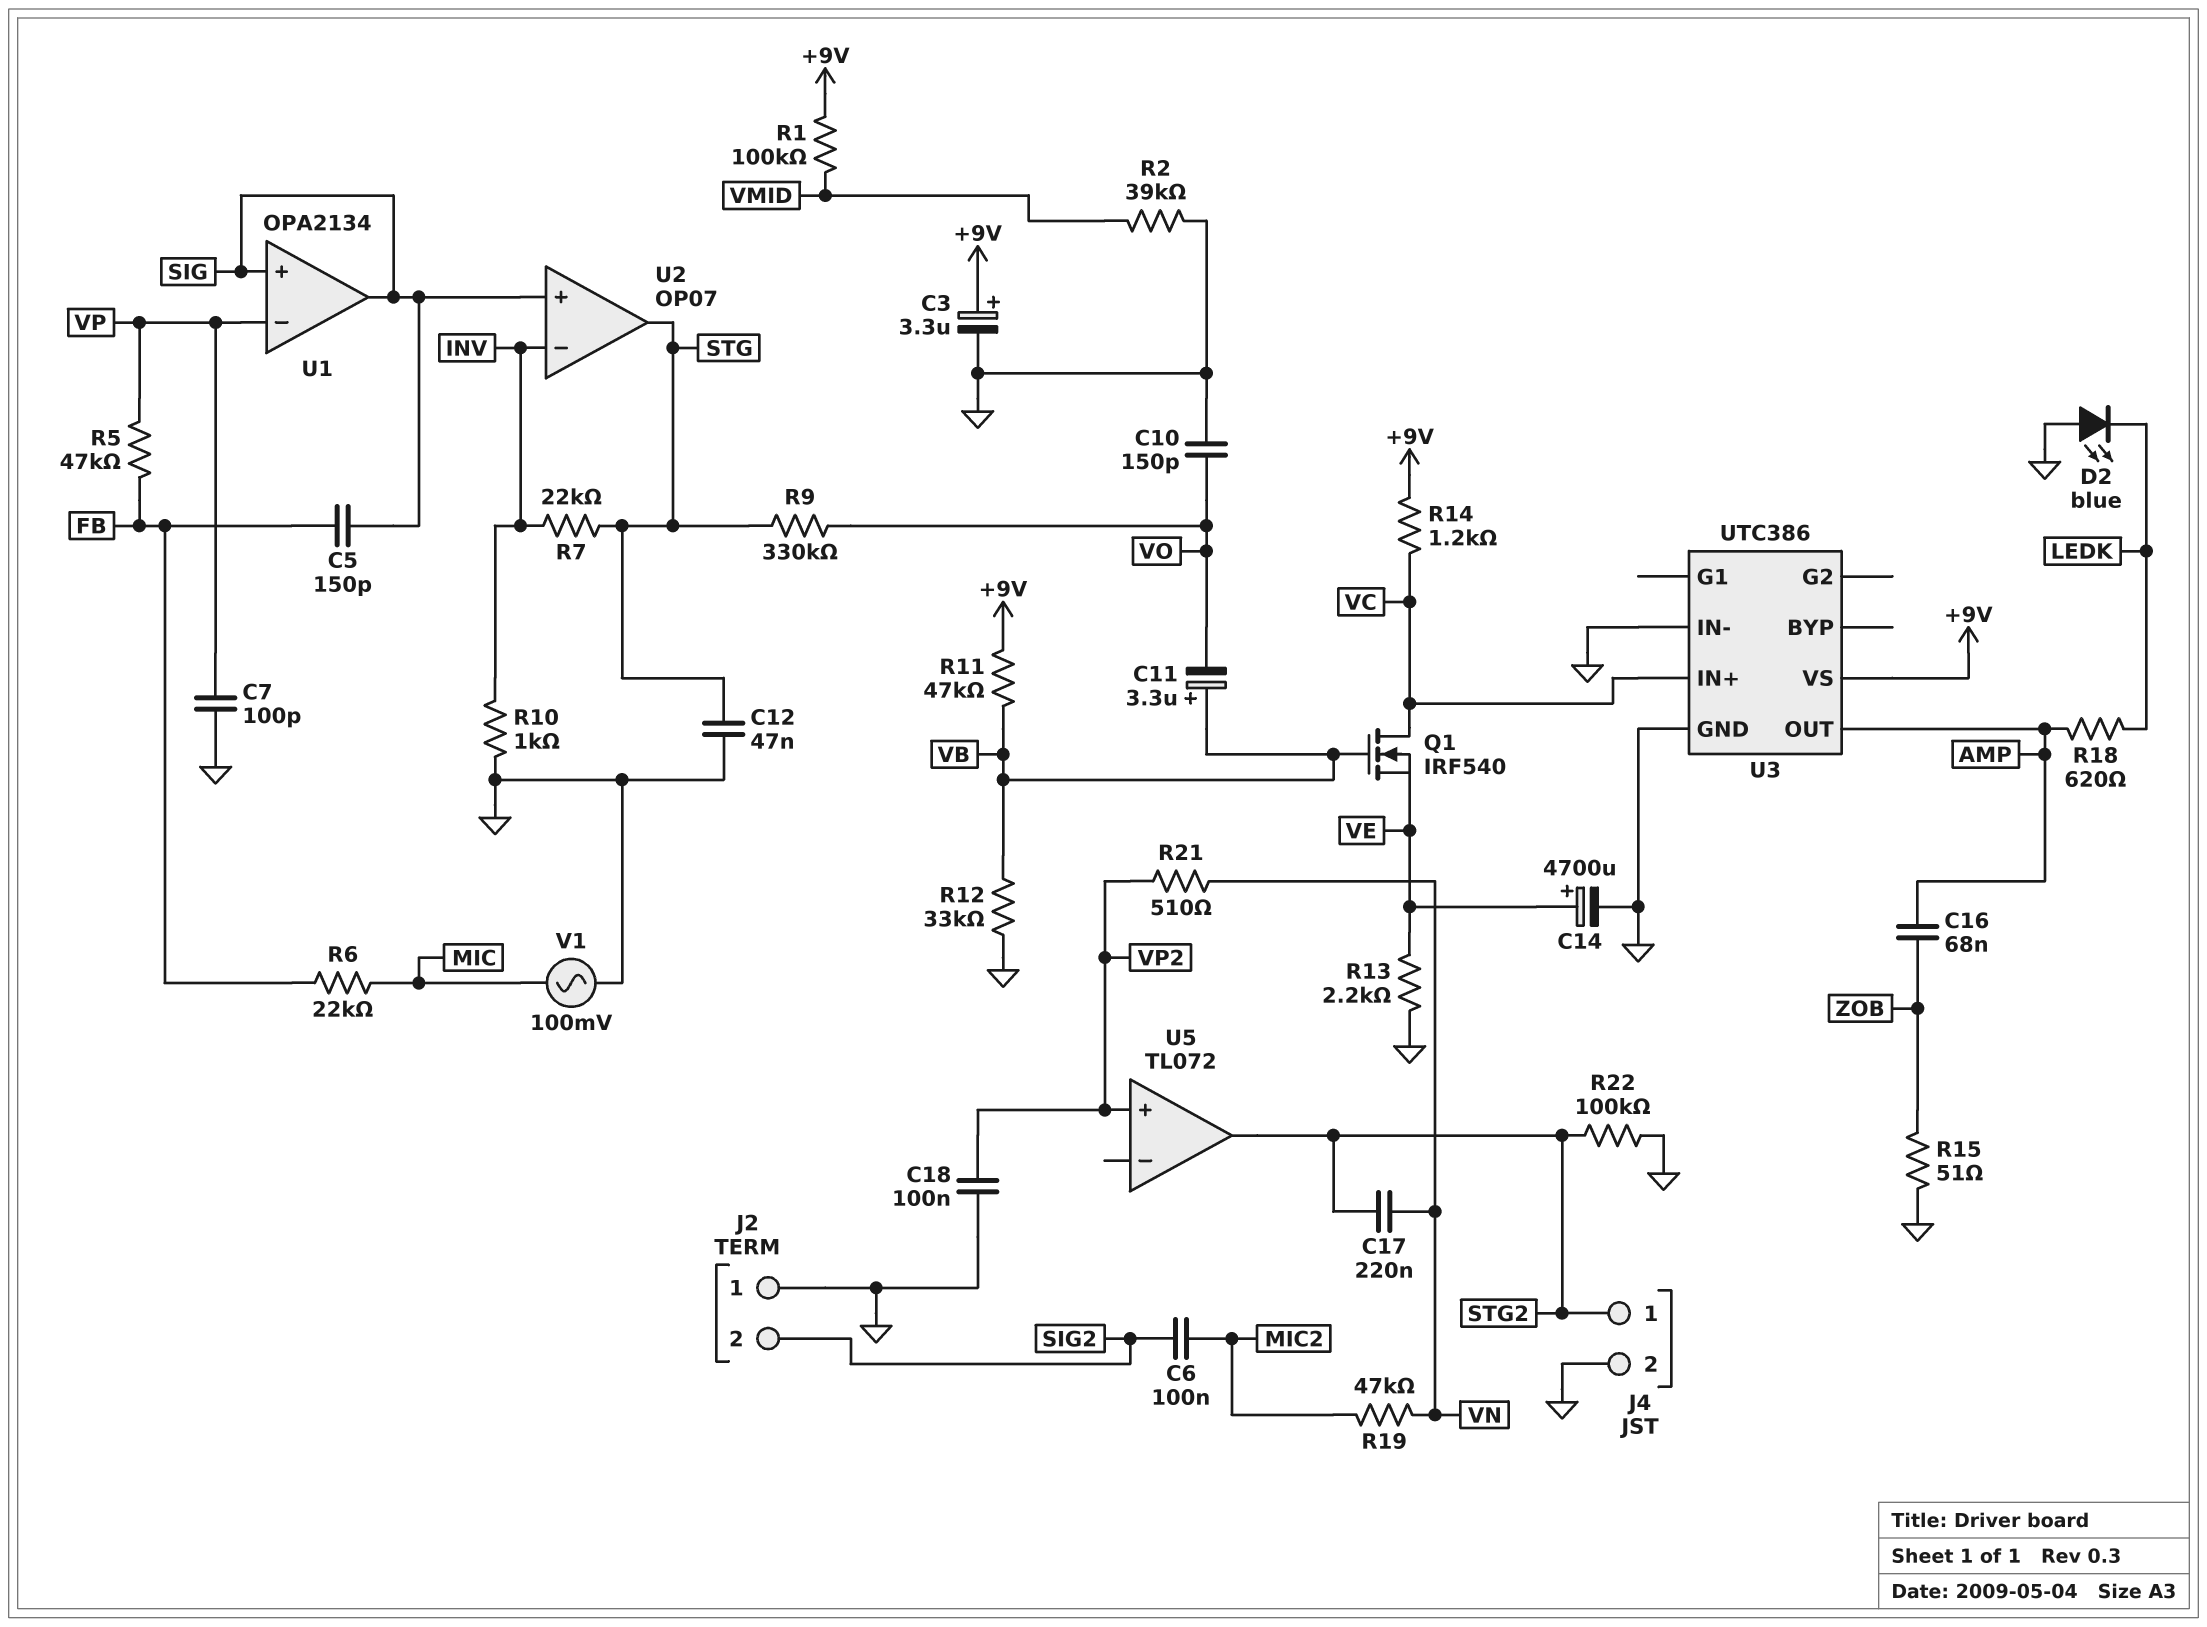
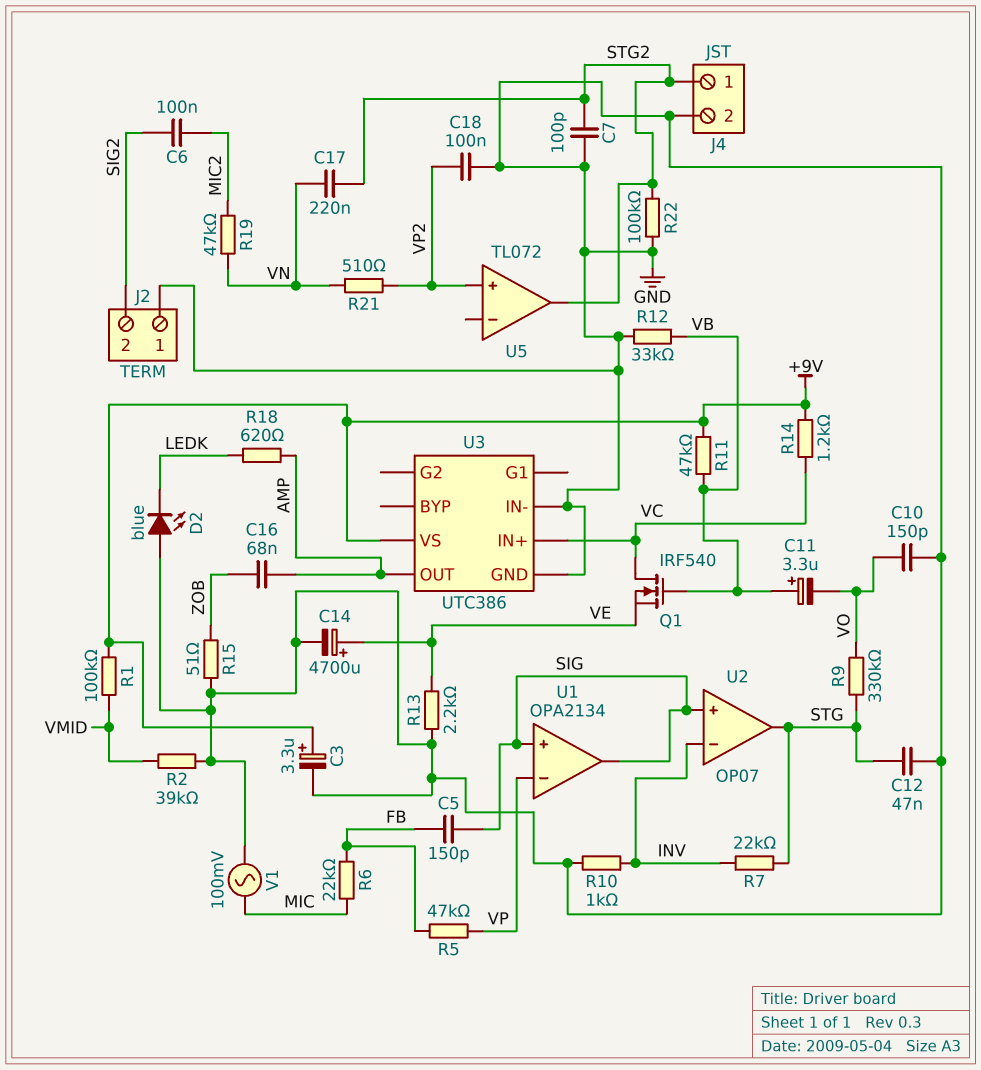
C7: 100pF (GND, VP) -> 100pF (GND, STG2)

